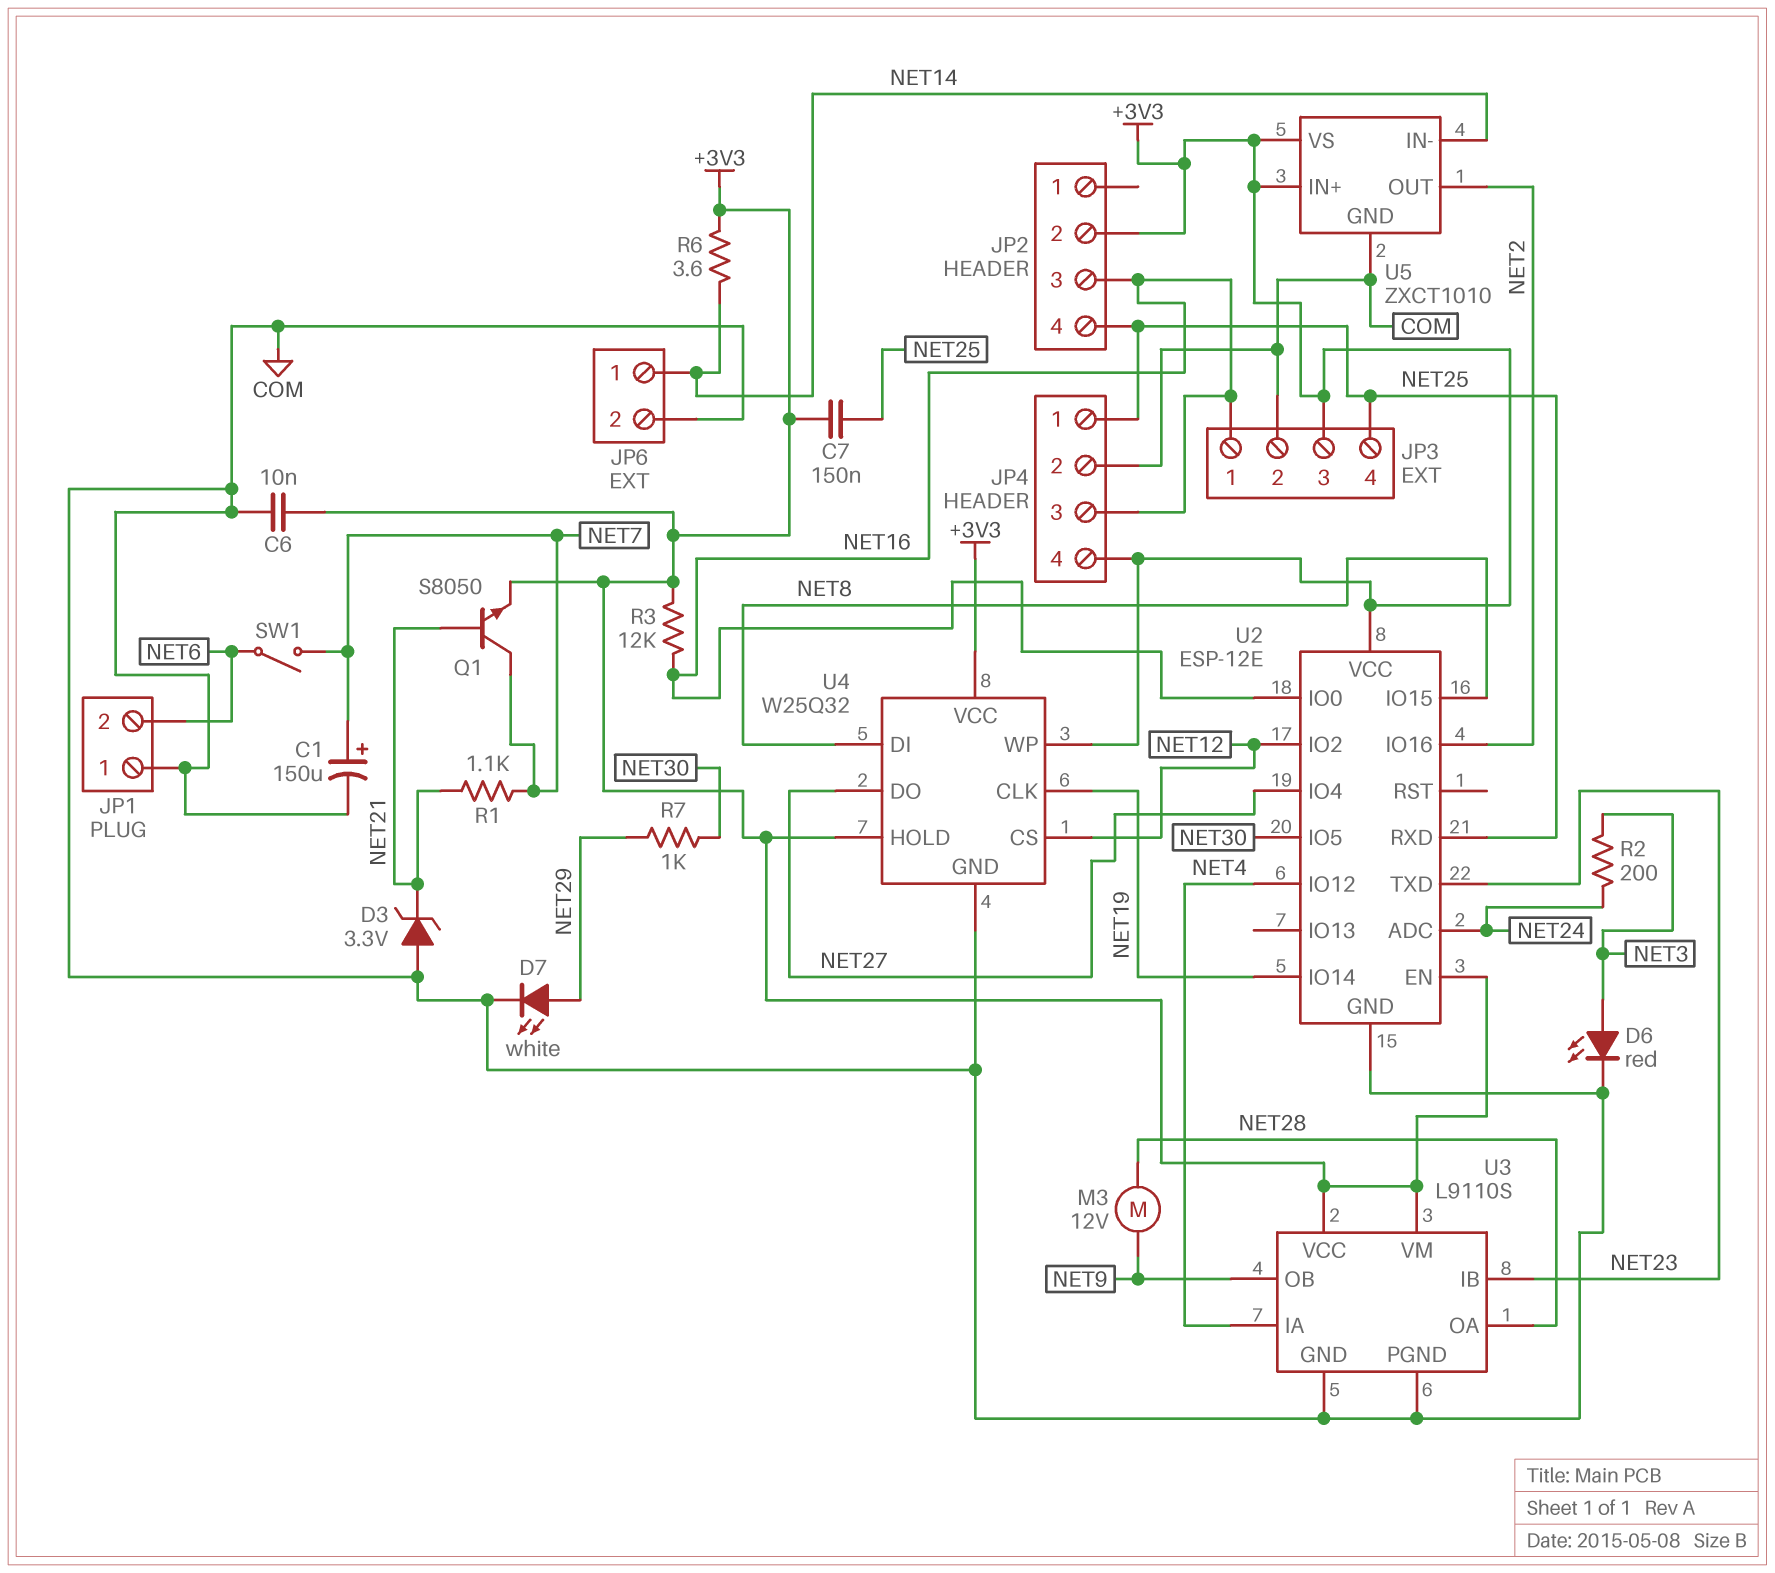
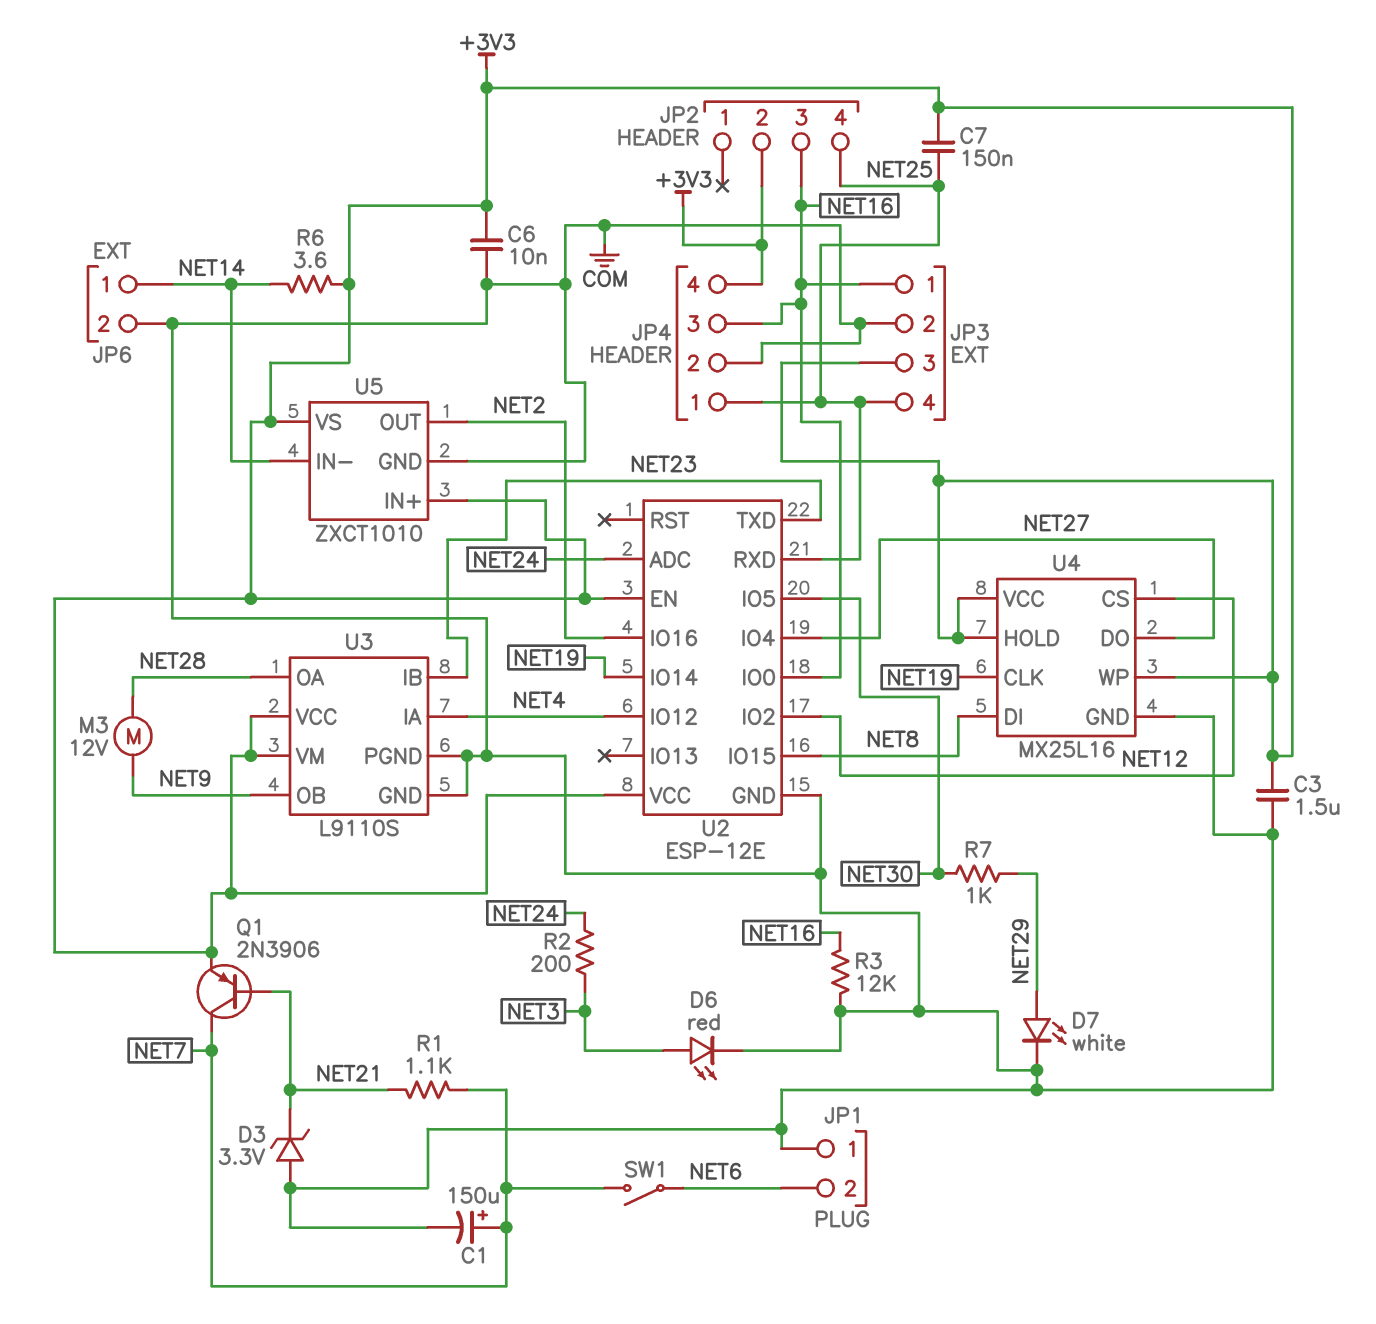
C3: none -> 1.5uF (+3V3, COM)
Q1: NPN S8050 (B NET21, C NET7, E +3V3) -> PNP 2N3906 (B NET21, C NET7, E +3V3)
R3: 12k (+3V3, NET16) -> 12k (COM, NET16)
U4: W25Q32 -> MX25L16

